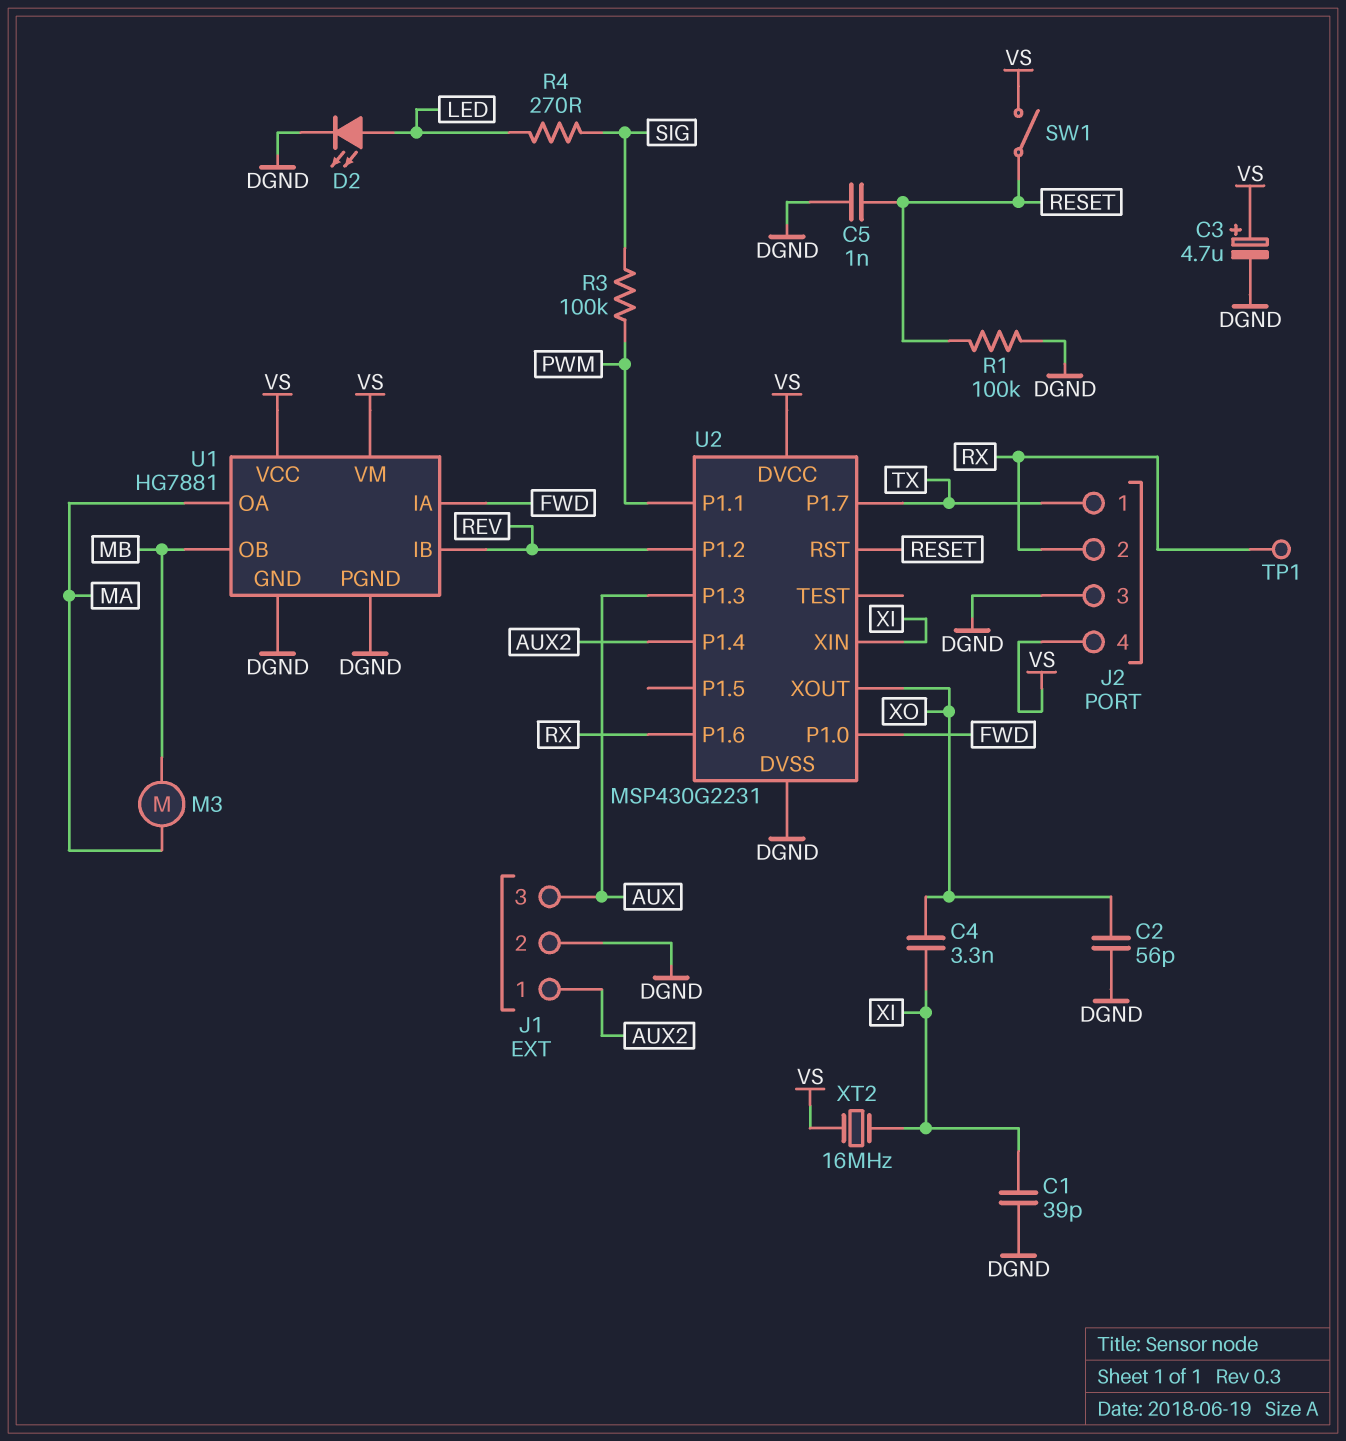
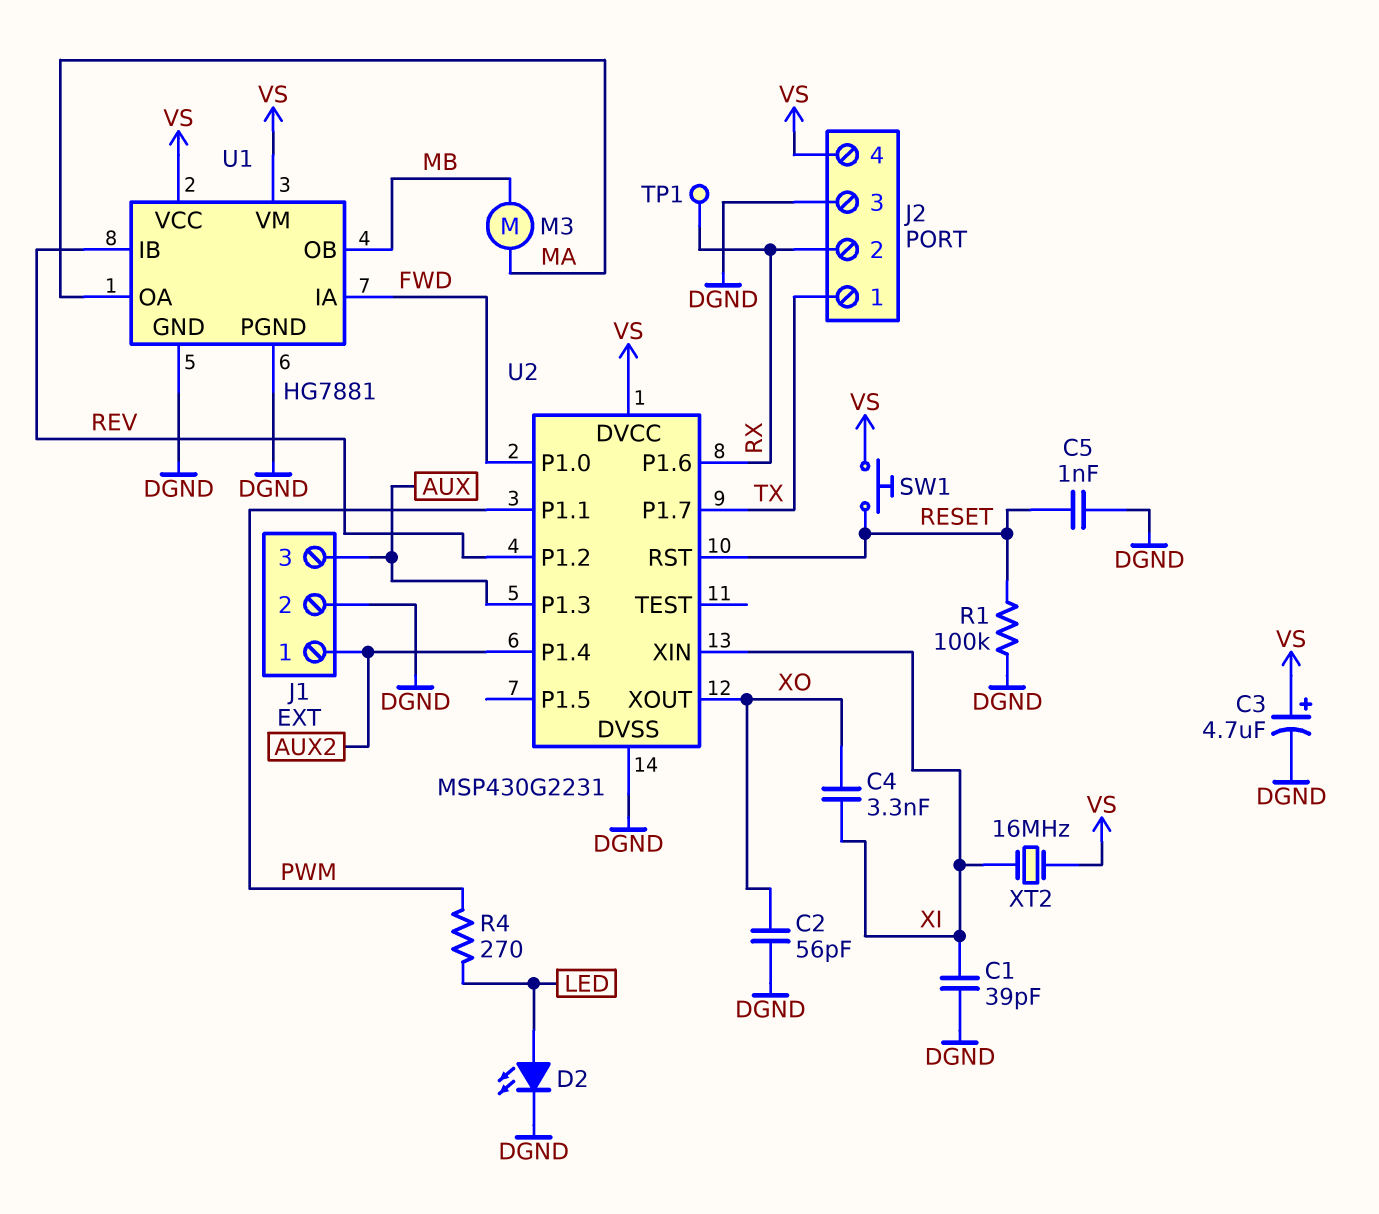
R3: 100k (PWM, SIG) -> none
R4: 270 (LED, SIG) -> 270 (LED, PWM)
SW1: switch (RESET, VS) -> button (RESET, VS)

